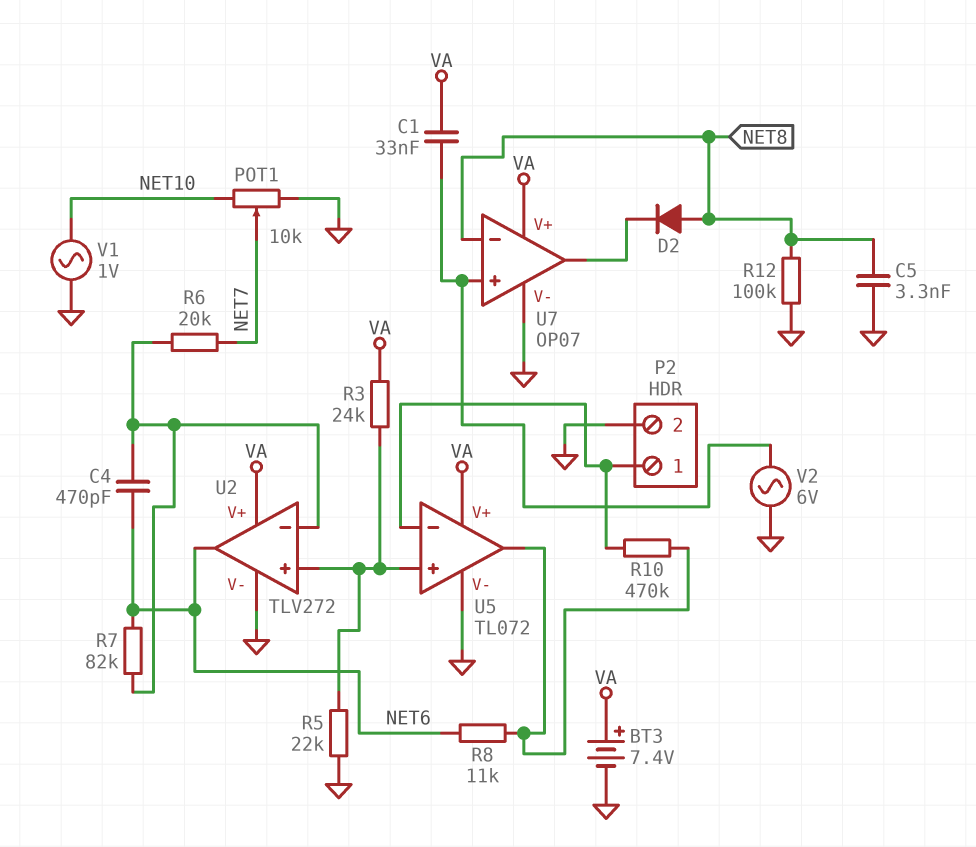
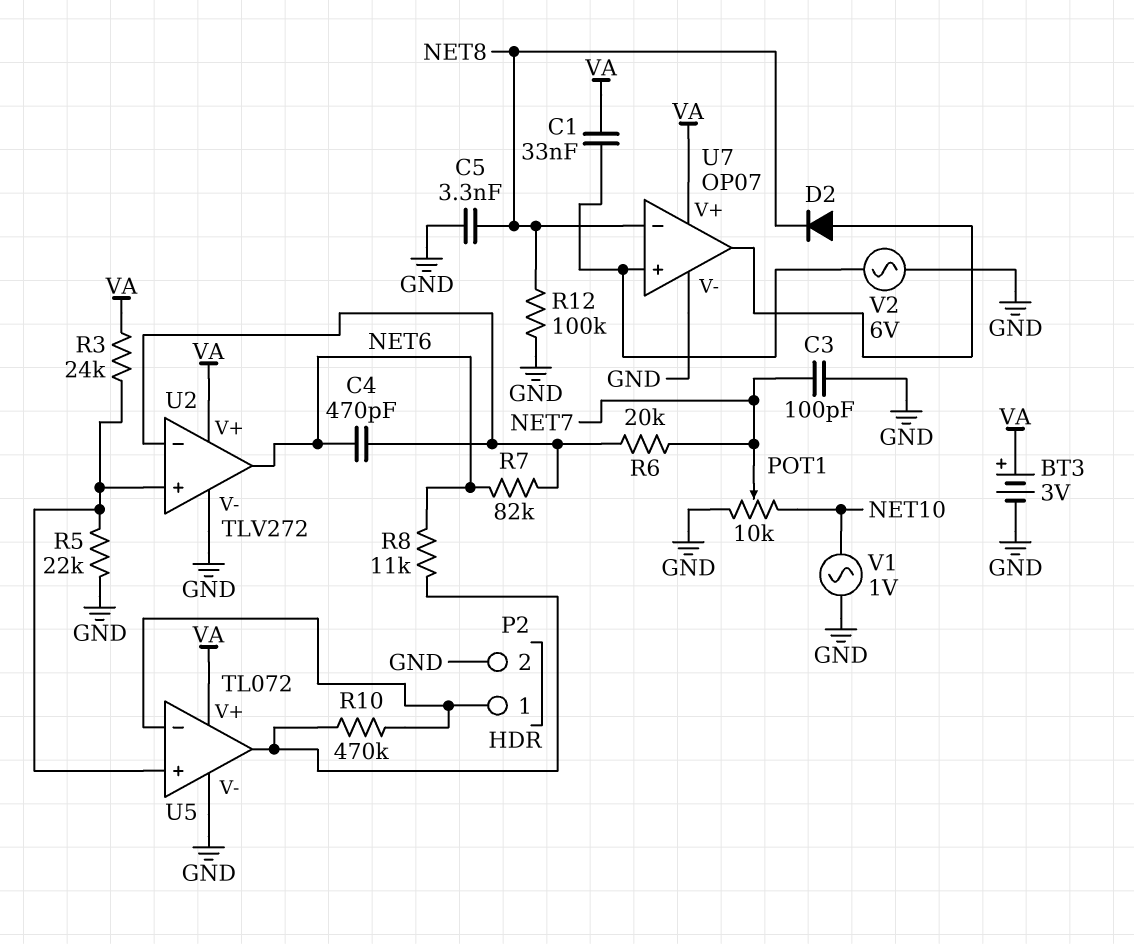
BT3: 7.4V (plus VA, minus GND) -> 3V (plus VA, minus GND)
C3: none -> 100pF (GND, NET7)
D2: diode (A NET8, K U7/out) -> diode (A U7/out, K NET8)

